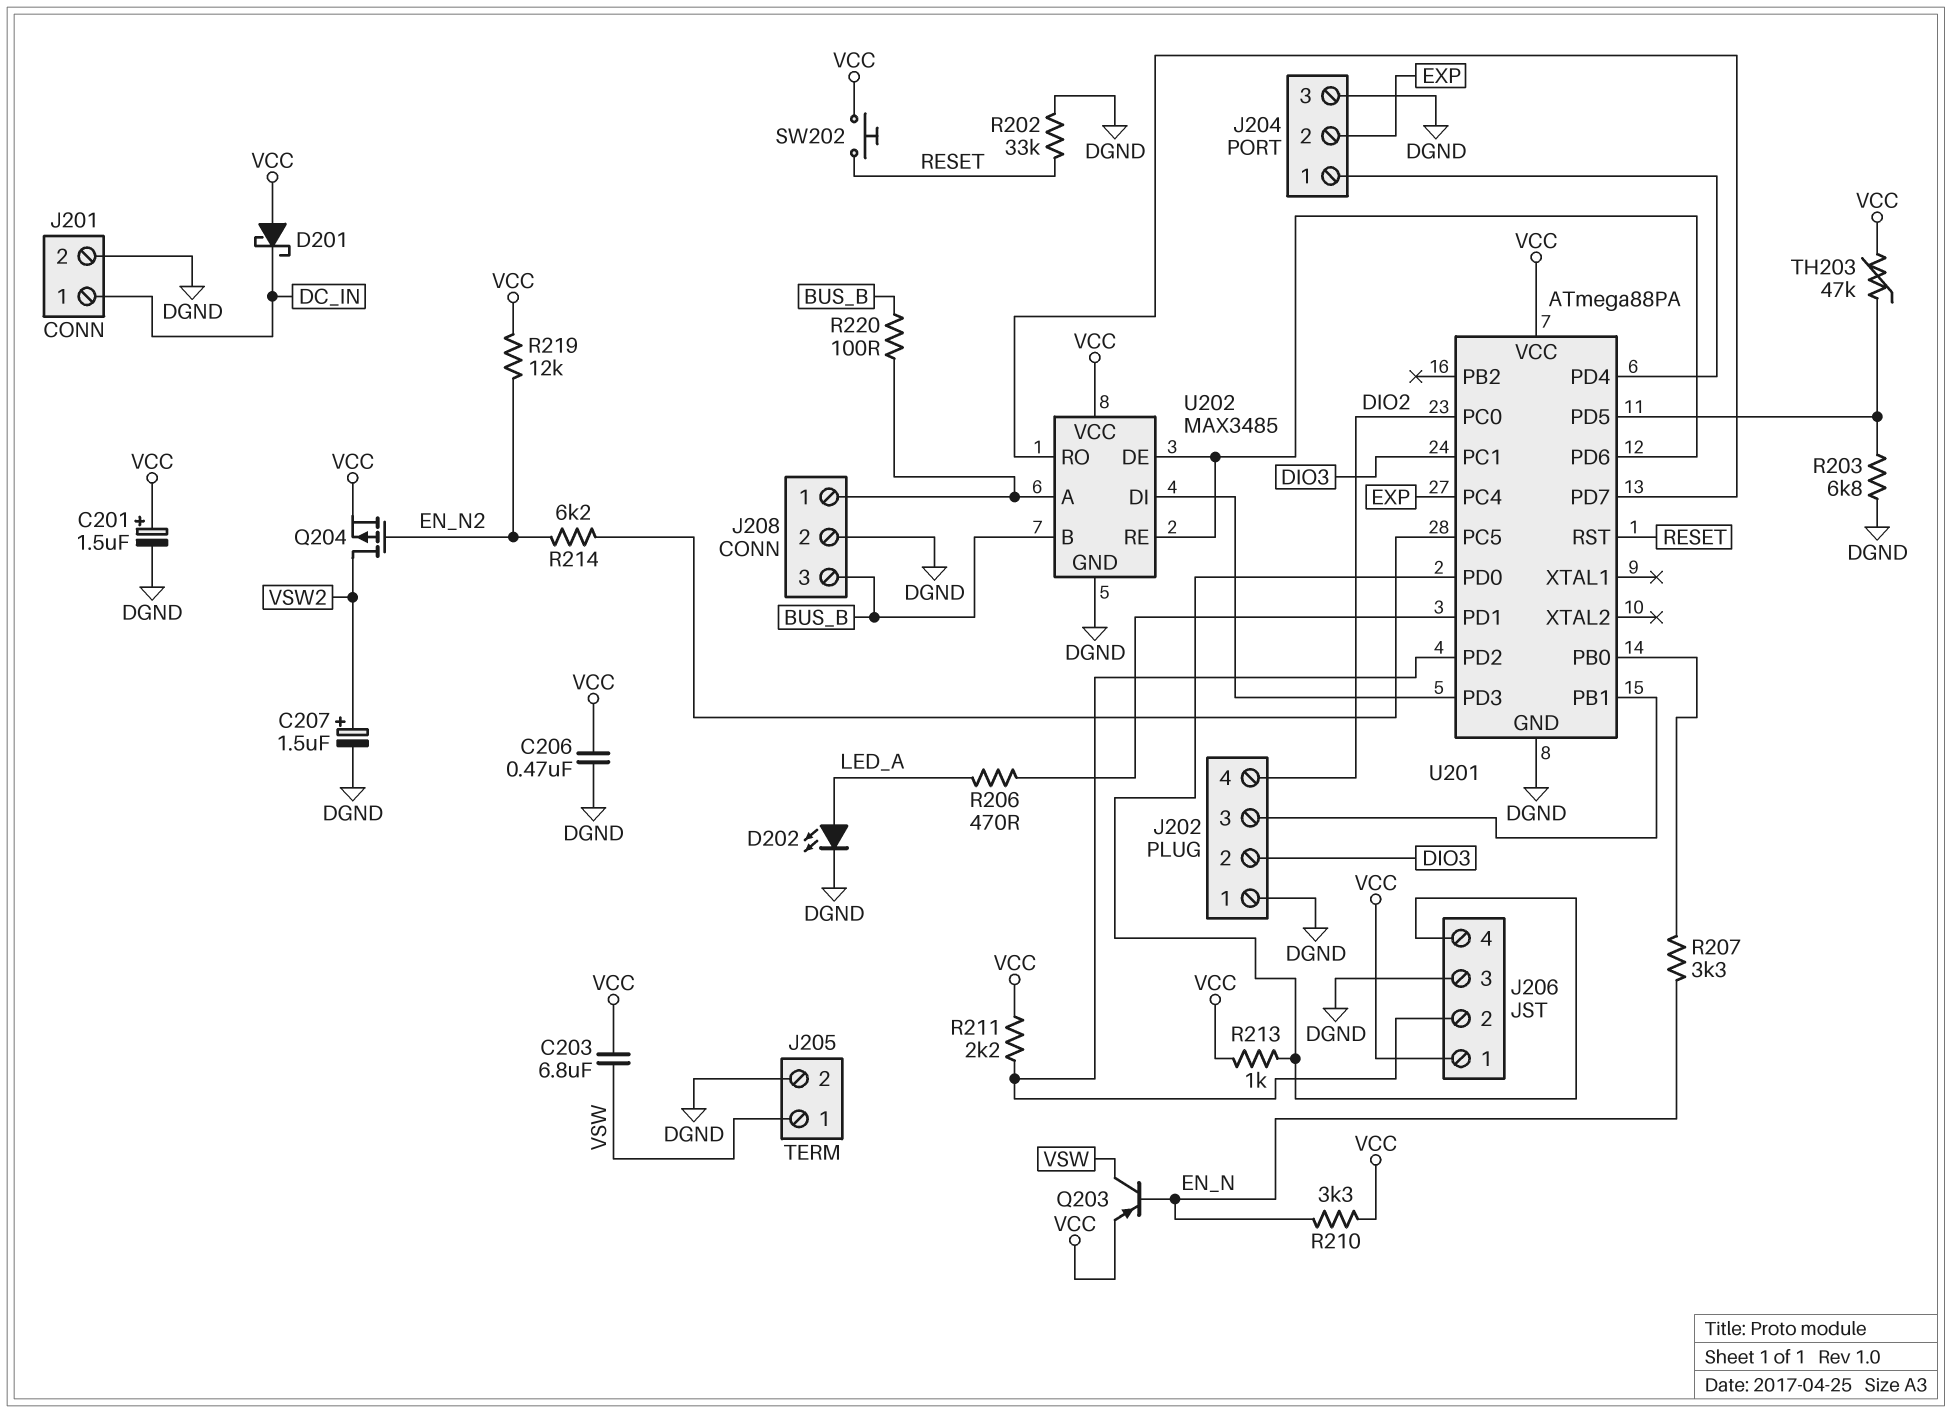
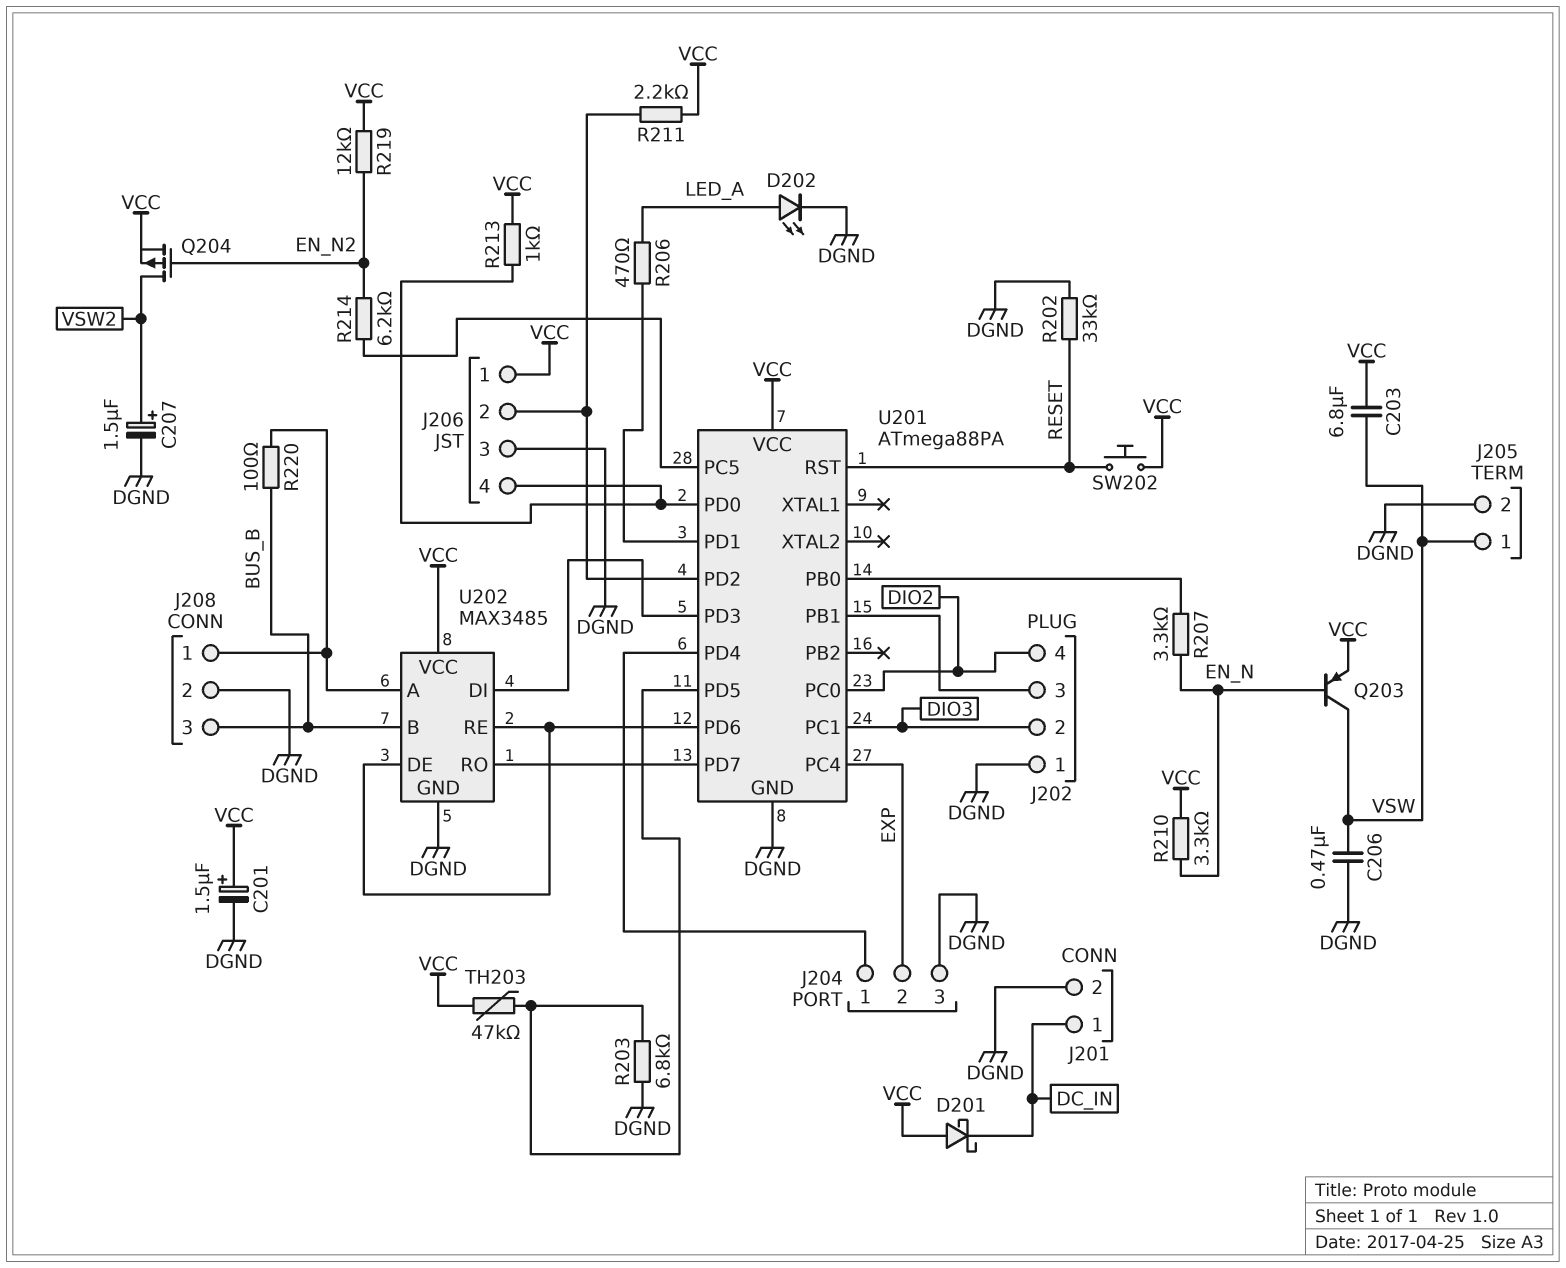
C206: 470nF (DGND, VCC) -> 470nF (DGND, VSW)

